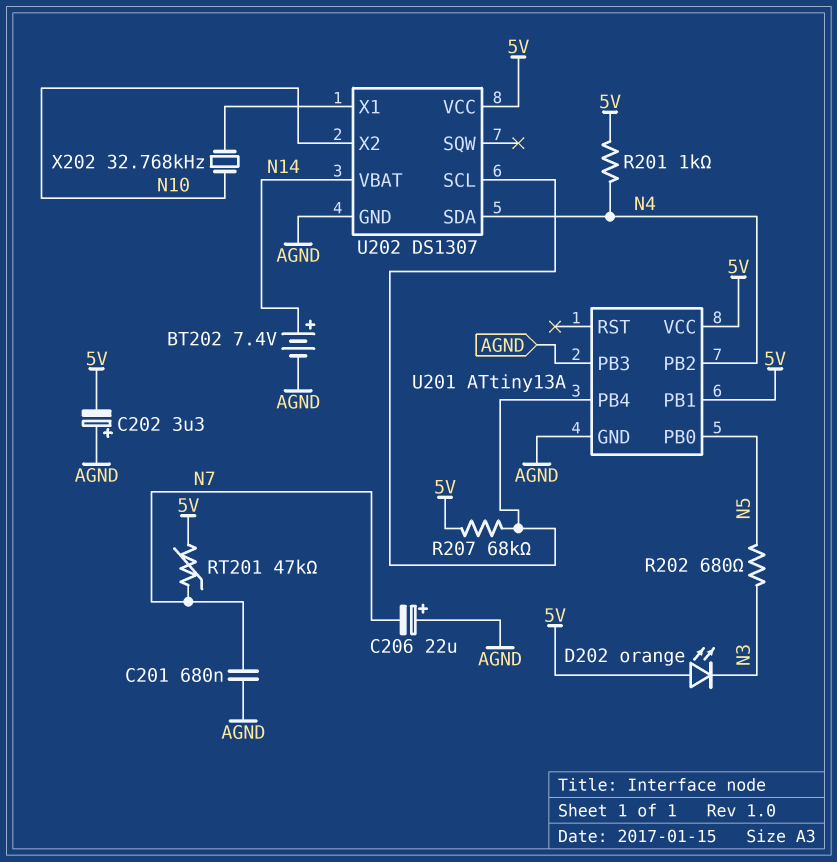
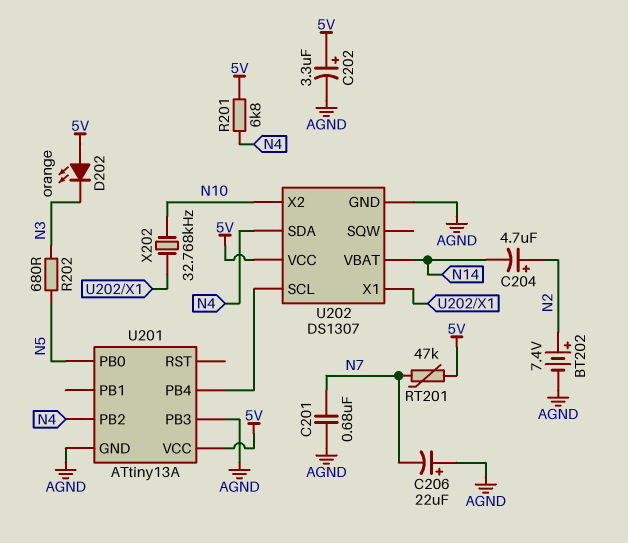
BT202: 7.4V (plus N14, minus AGND) -> 7.4V (plus N2, minus AGND)
C202: 3.3uF (plus AGND, minus 5V) -> 3.3uF (plus 5V, minus AGND)
C204: none -> 4.7uF (plus N2, minus N14)
R201: 1k (5V, N4) -> 6.8k (5V, N4)
R207: 68k (5V, U201/PB4) -> none
U201 pin PB1: 5V -> none

